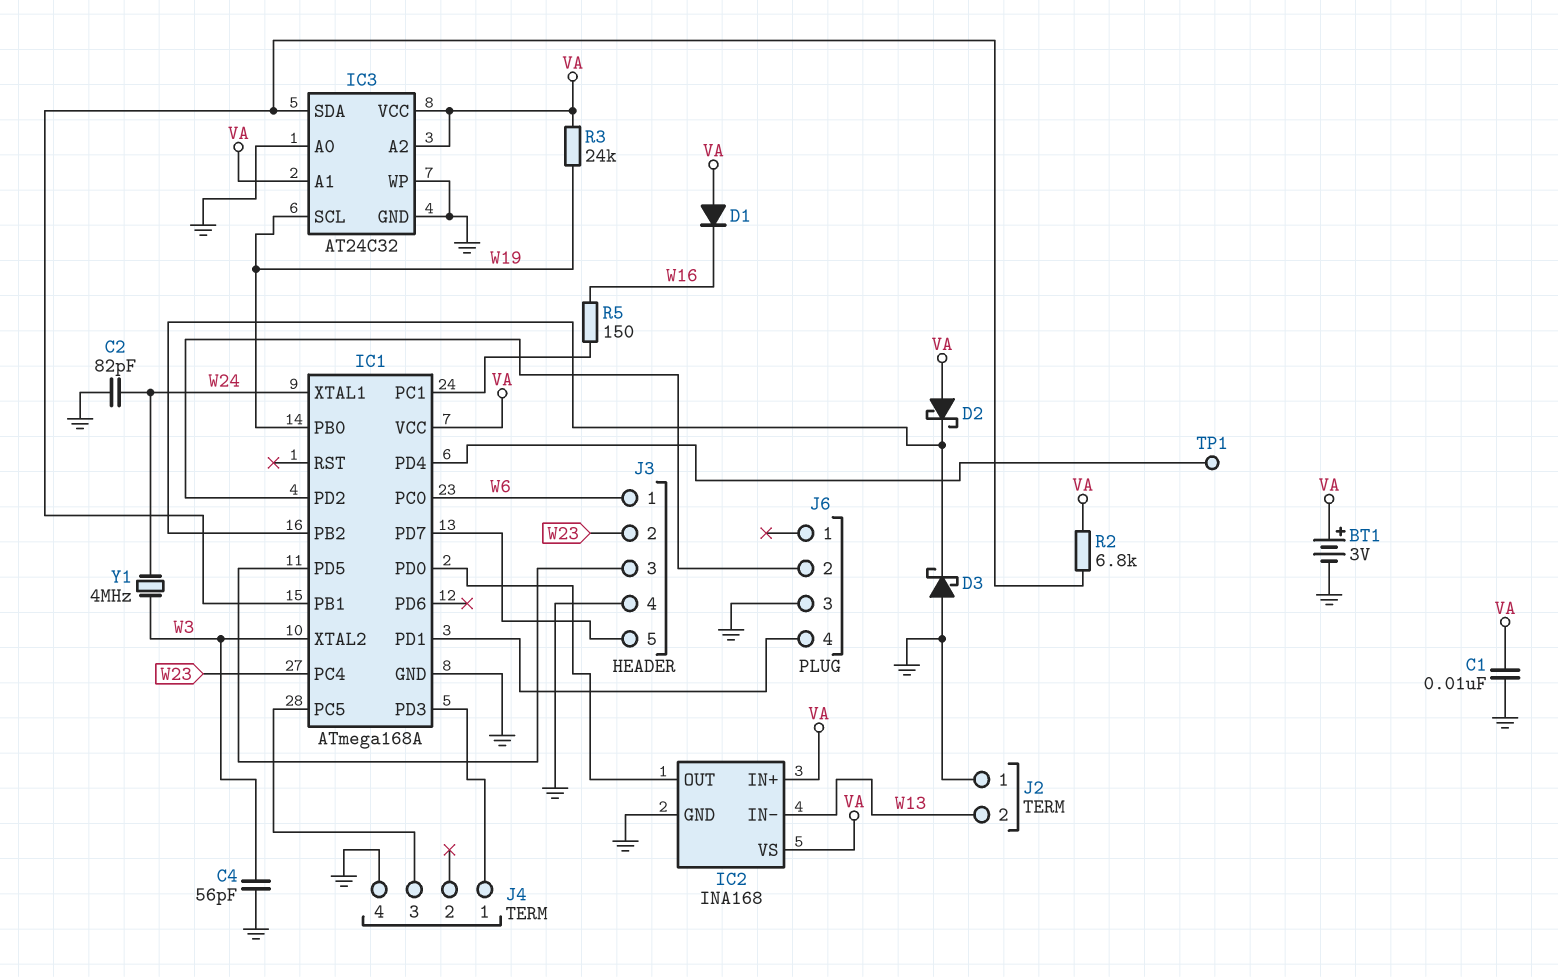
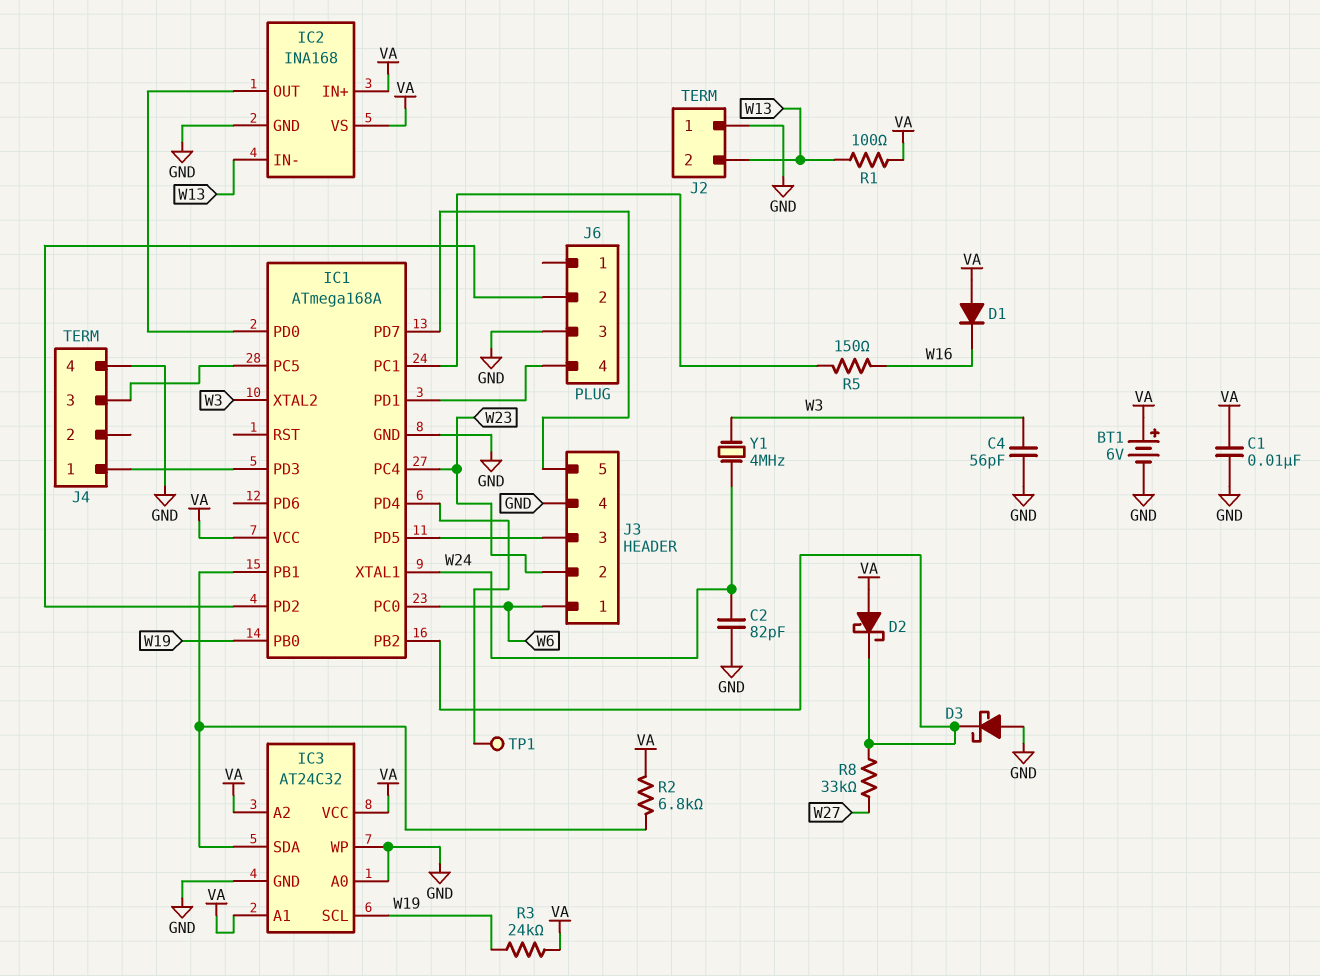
BT1: 3V (plus VA, minus GND) -> 6V (plus VA, minus GND)
R1: none -> 100 (VA, W13)
R8: none -> 33k (IC1/PB2, W27)

